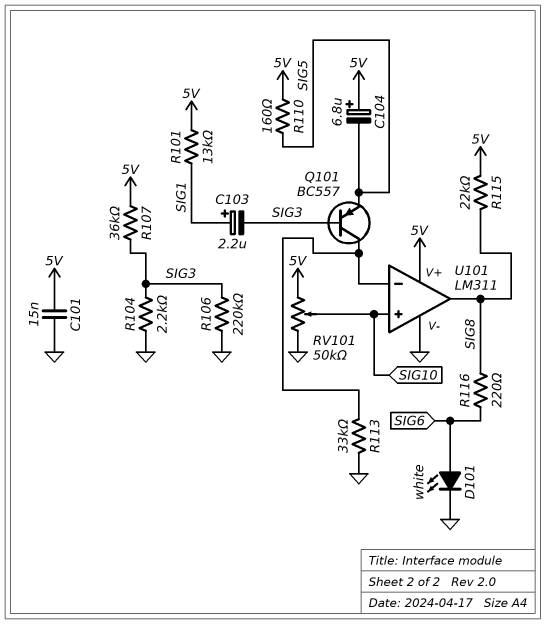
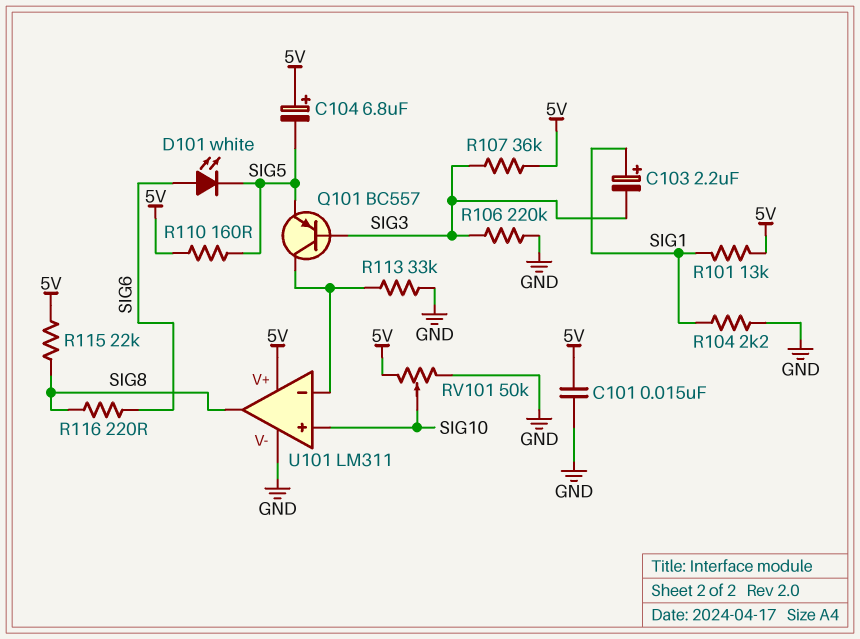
D101: LED white (A SIG6, K GND) -> LED white (A SIG6, K SIG5)
R104: 2.2k (GND, SIG3) -> 2.2k (GND, SIG1)

